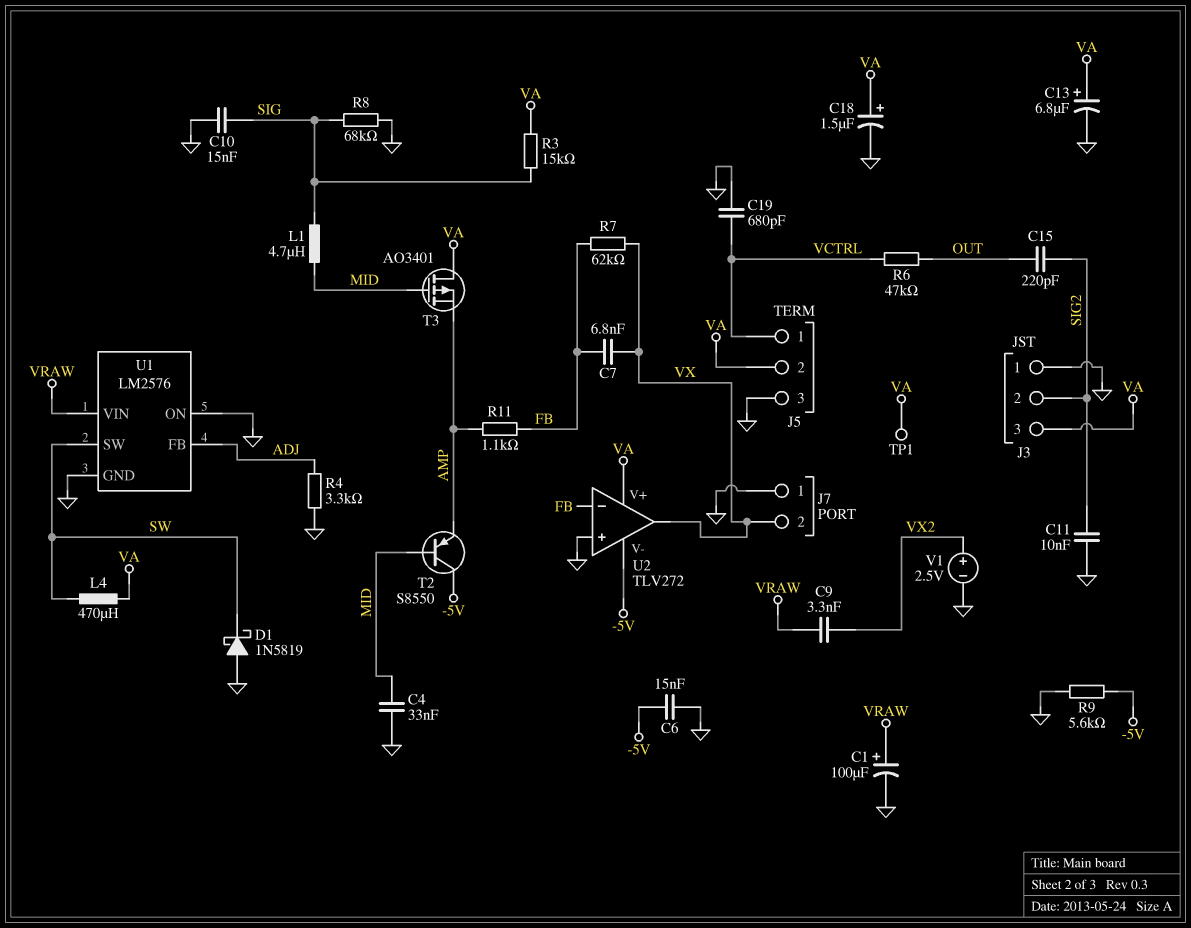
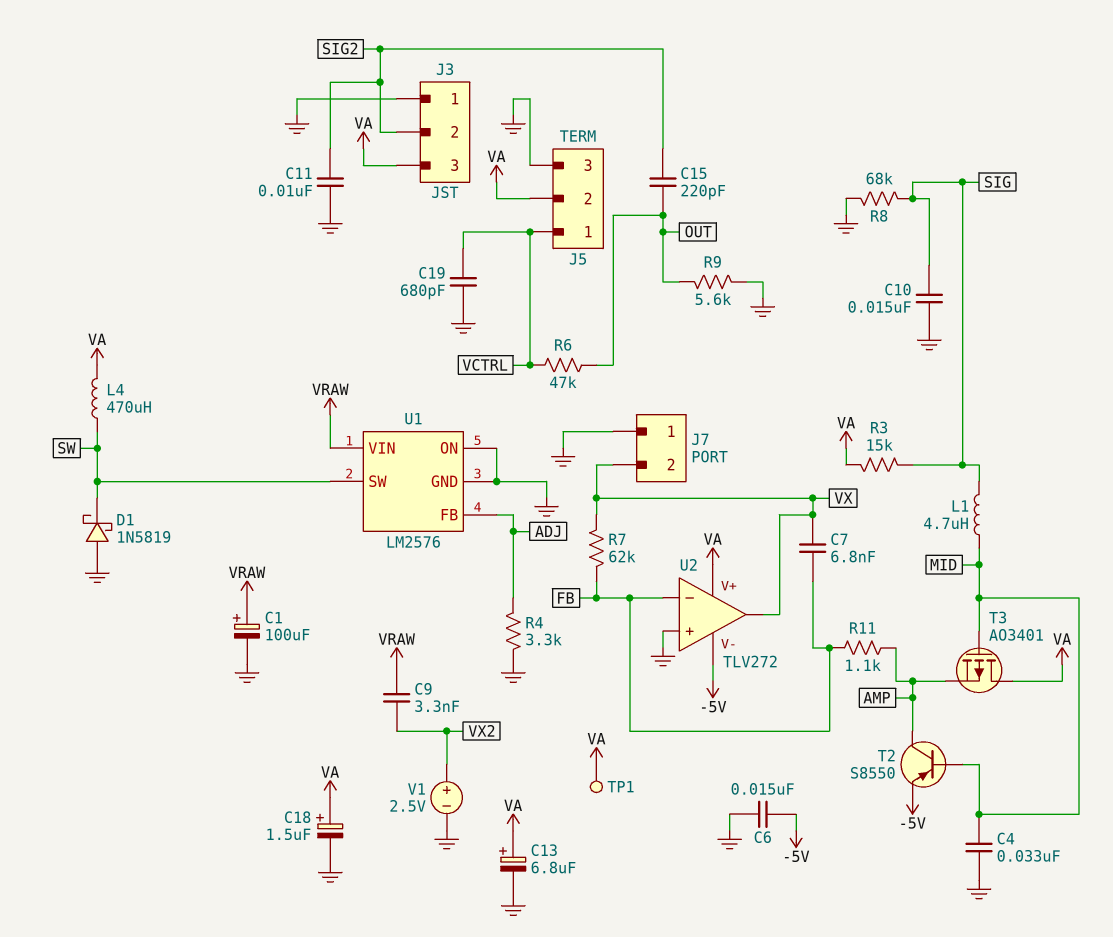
R9: 5.6k (-5V, GND) -> 5.6k (GND, OUT)
T2: PNP S8550 (B MID, C -5V, E AMP) -> PNP S8550 (B MID, C AMP, E -5V)

